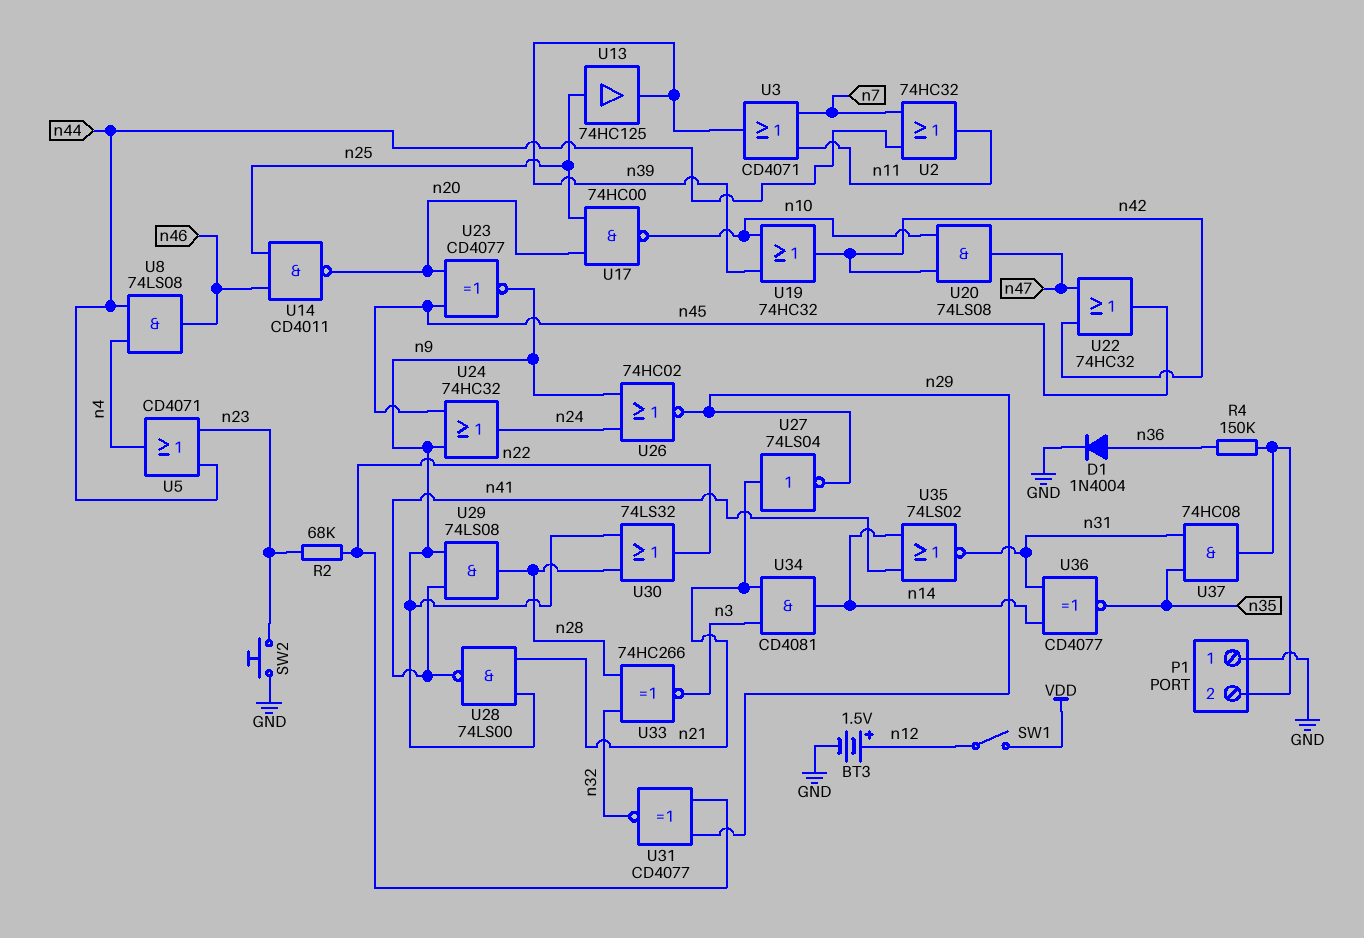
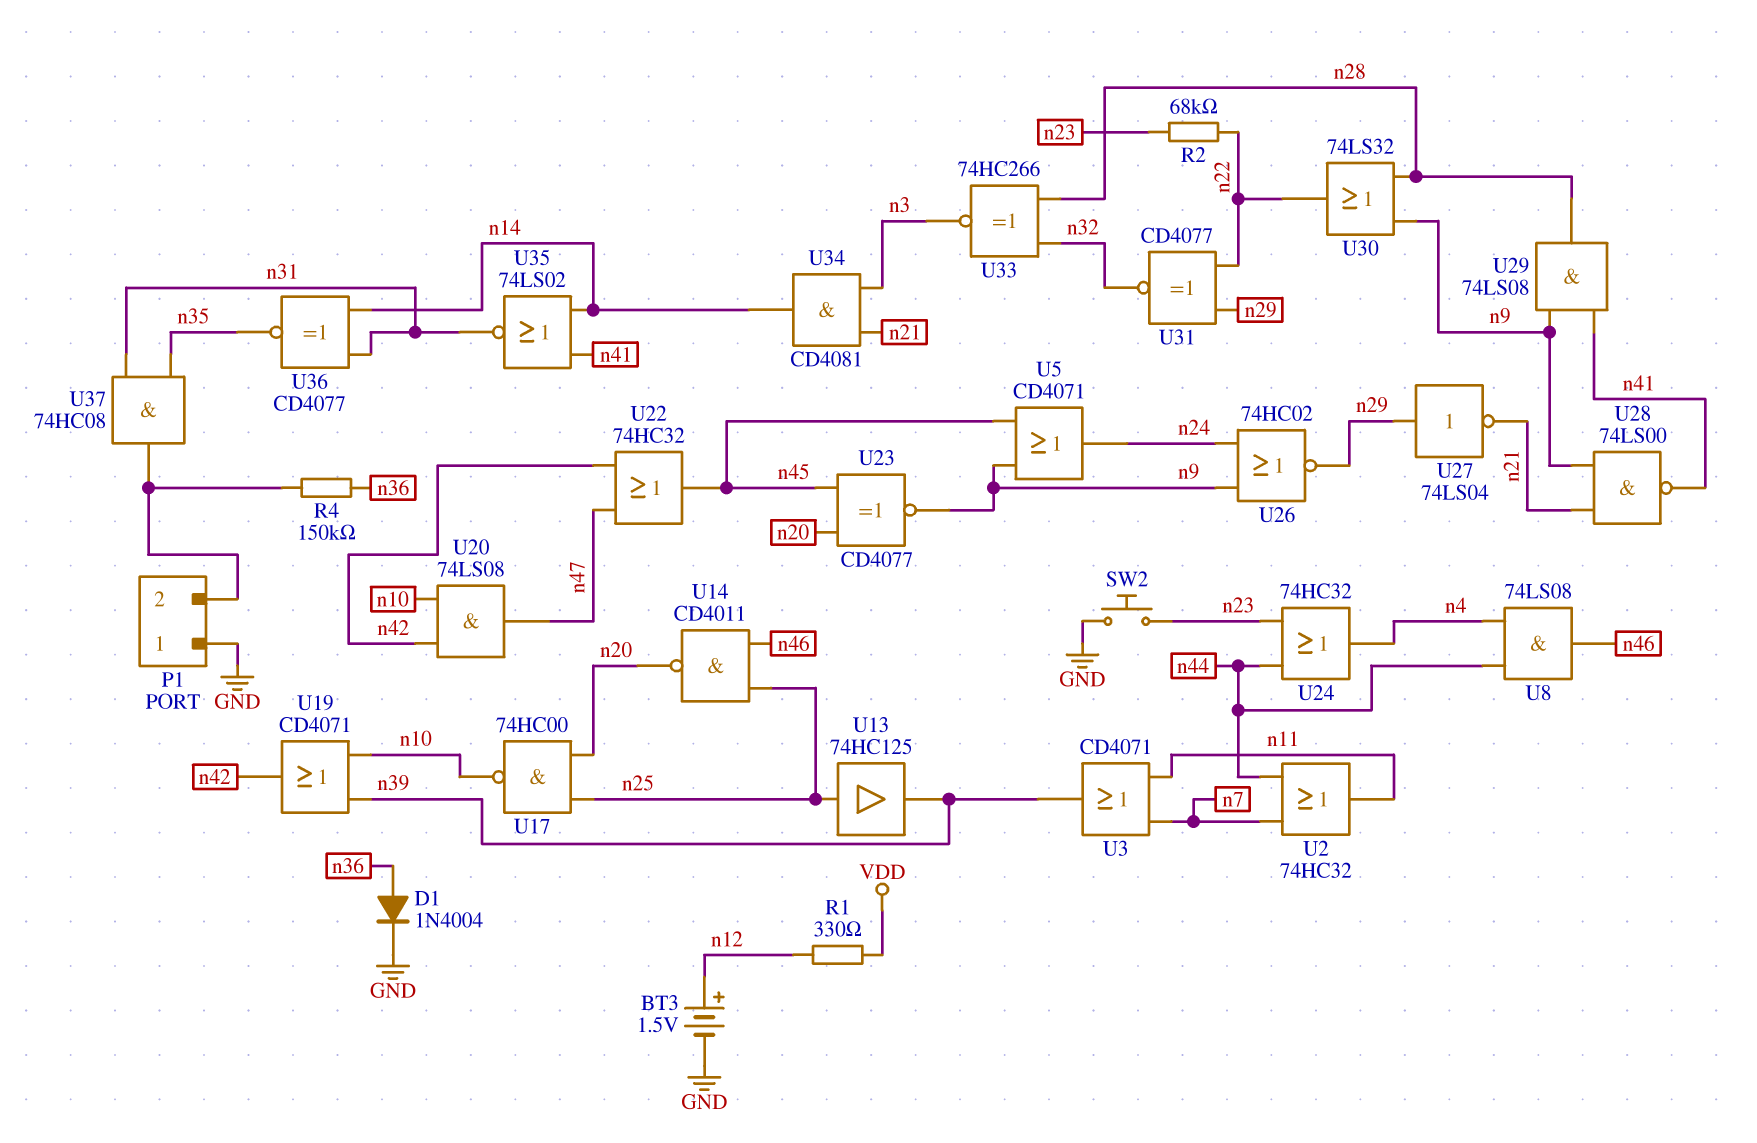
R1: none -> 330 (VDD, n12)
SW1: switch (VDD, n12) -> none
U5: OR CD4071 (in n23, in n44, out n4) -> OR CD4071 (in n9, in n45, out n24)
U19: OR 74HC32 (in n10, in n39, out n42) -> OR CD4071 (in n10, in n39, out n42)
U24: OR 74HC32 (in n9, in n45, out n24) -> OR 74HC32 (in n23, in n44, out n4)
U27: NOT 74LS04 (in n21, out n29) -> NOT 74LS04 (in n29, out n21)

